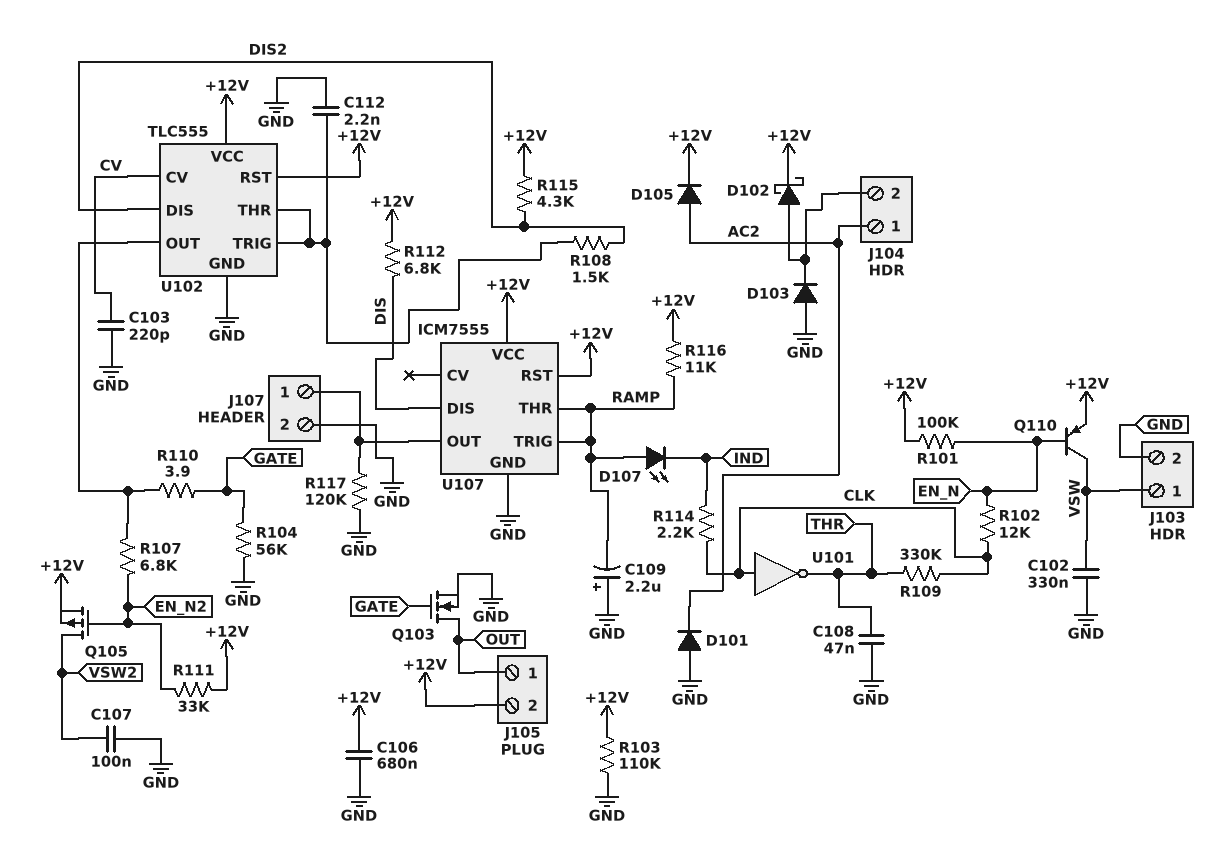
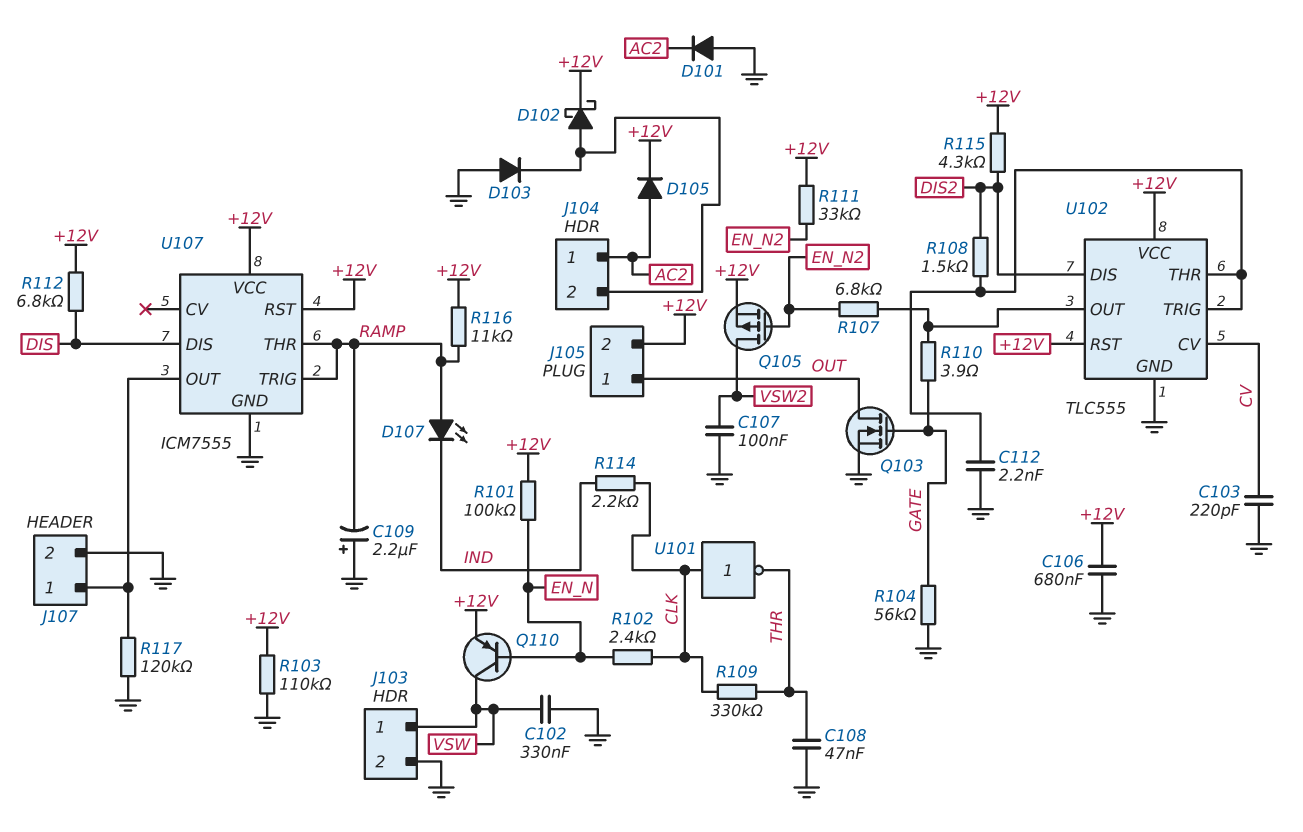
R102: 12k (CLK, EN_N) -> 2.4k (CLK, EN_N)

